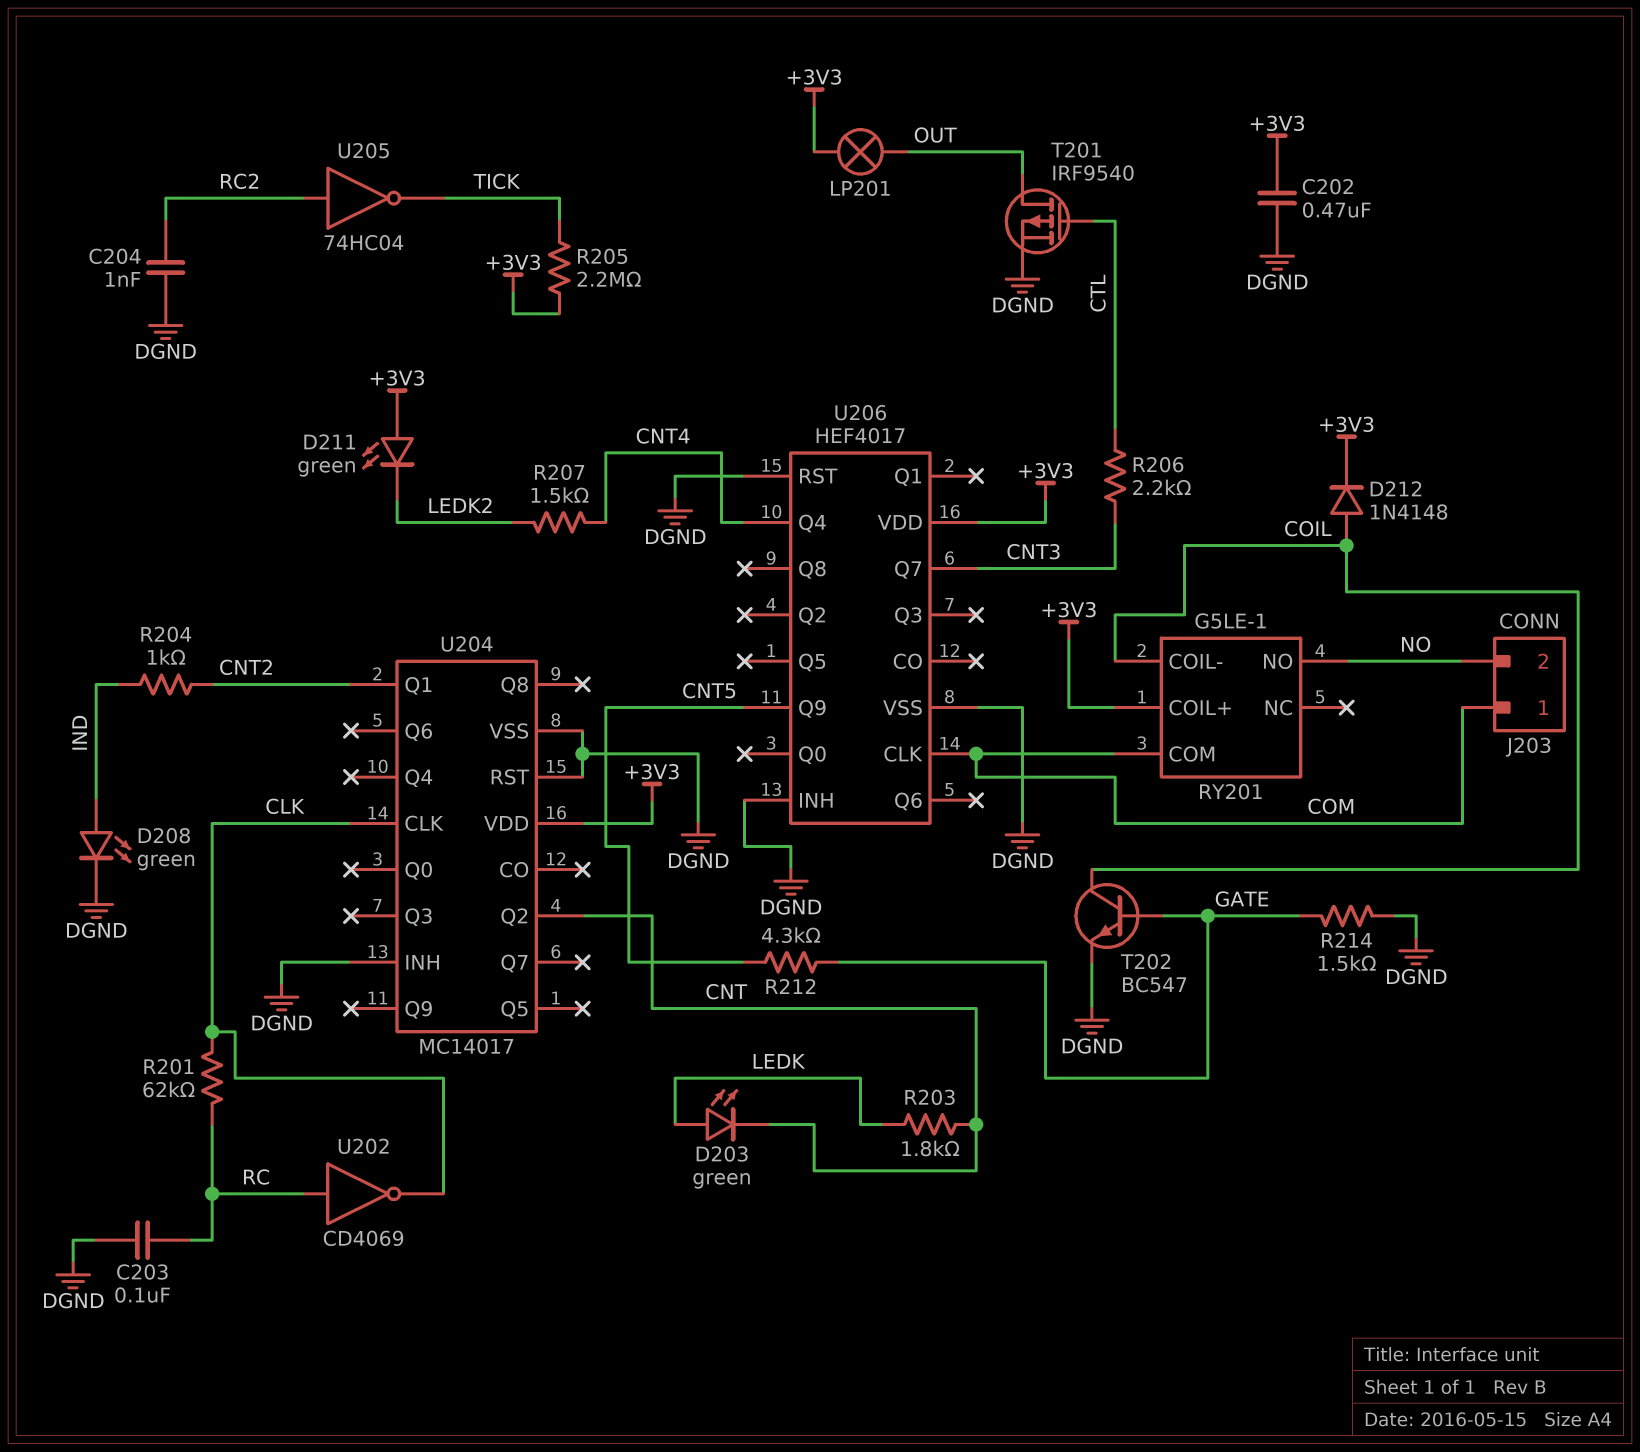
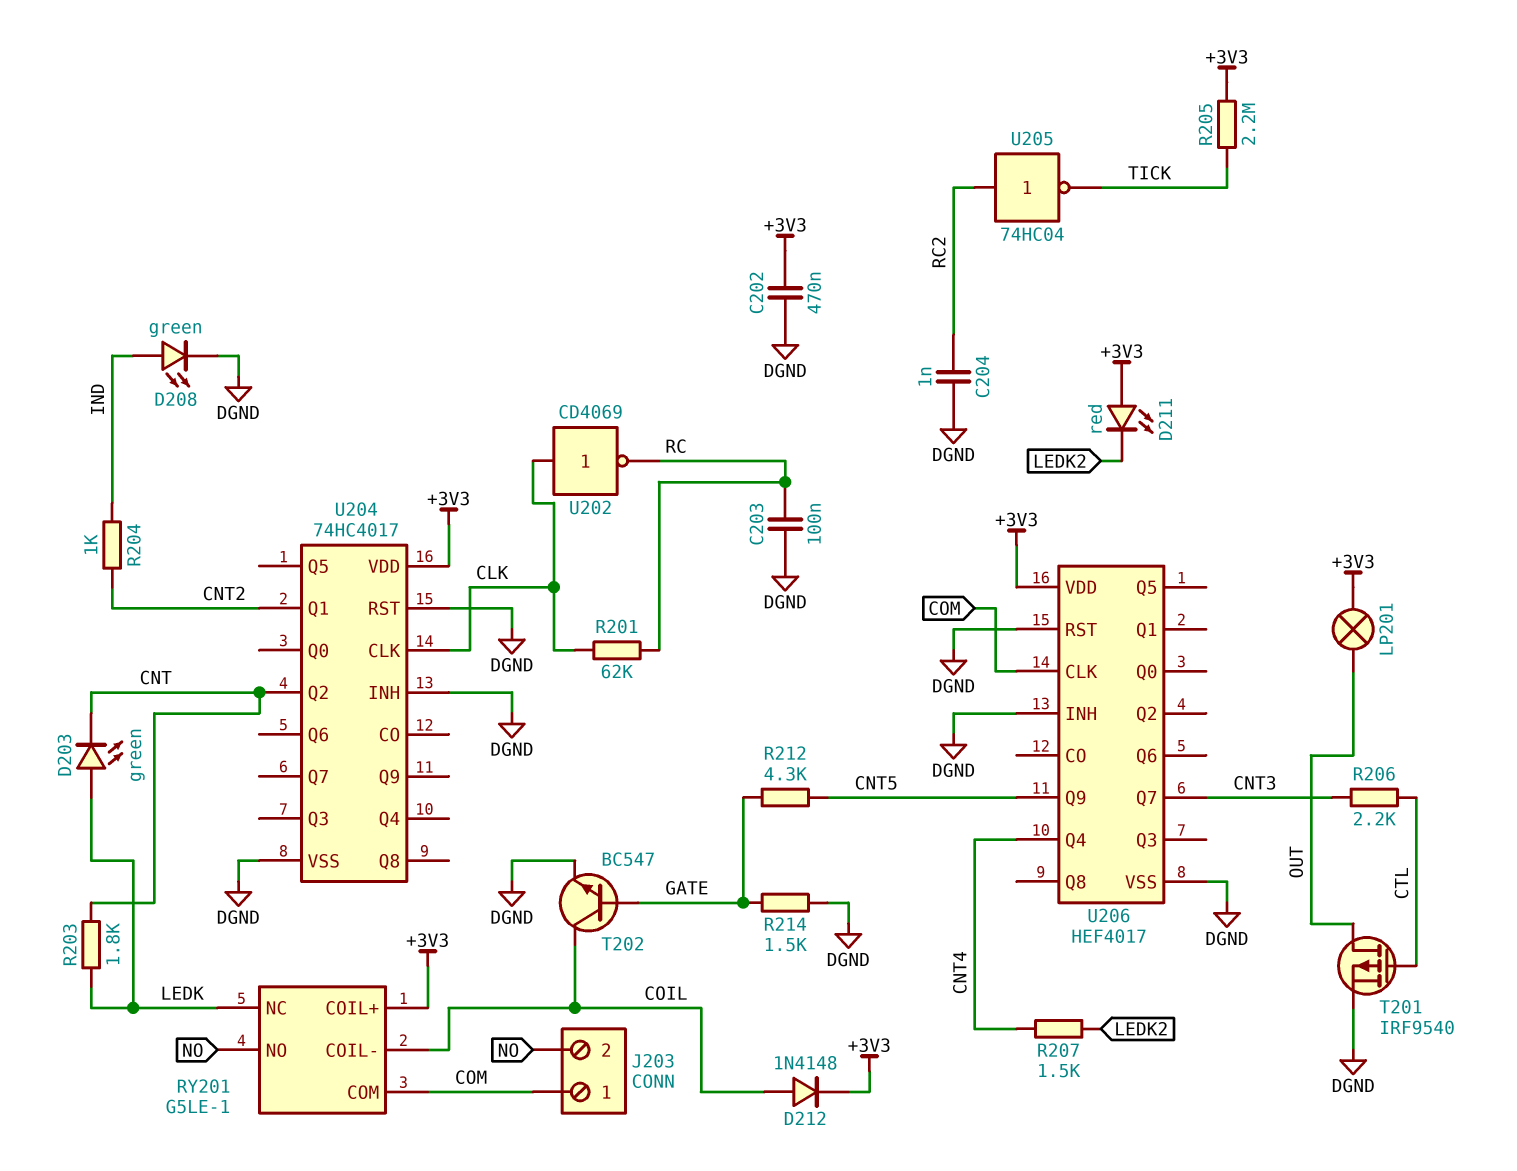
D211: LED green (A +3V3, K LEDK2) -> LED red (A +3V3, K LEDK2)
RY201 pin NC: none -> LEDK
U202: NOT CD4069 (in RC, out CLK) -> NOT CD4069 (in CLK, out RC)
U204: MC14017 -> 74HC4017

